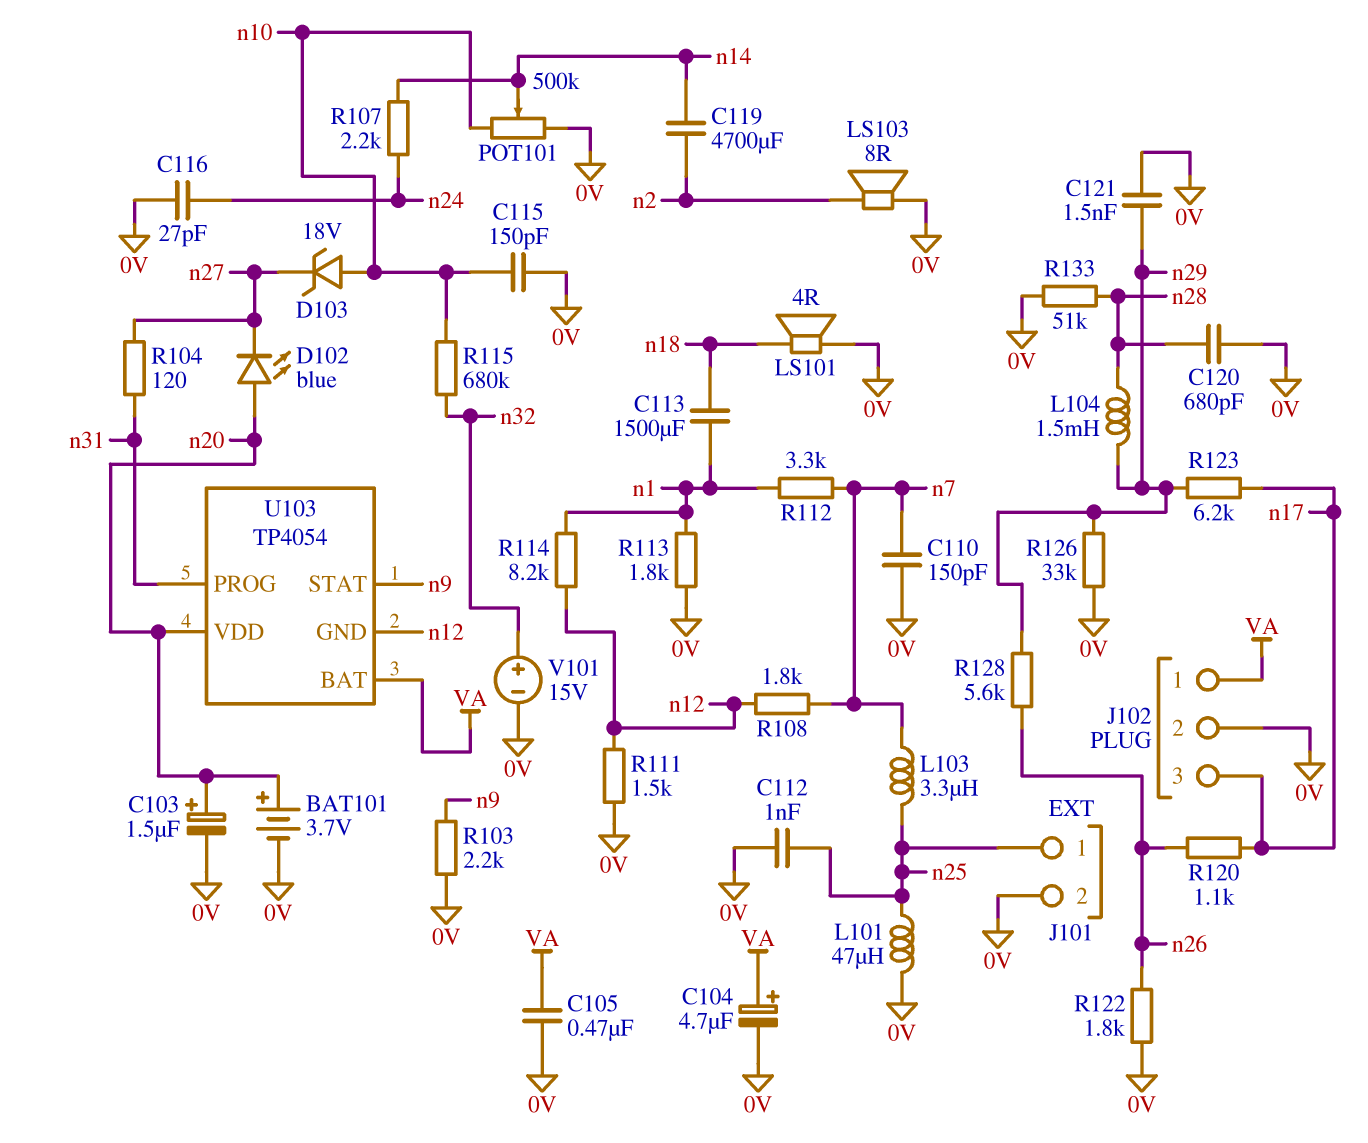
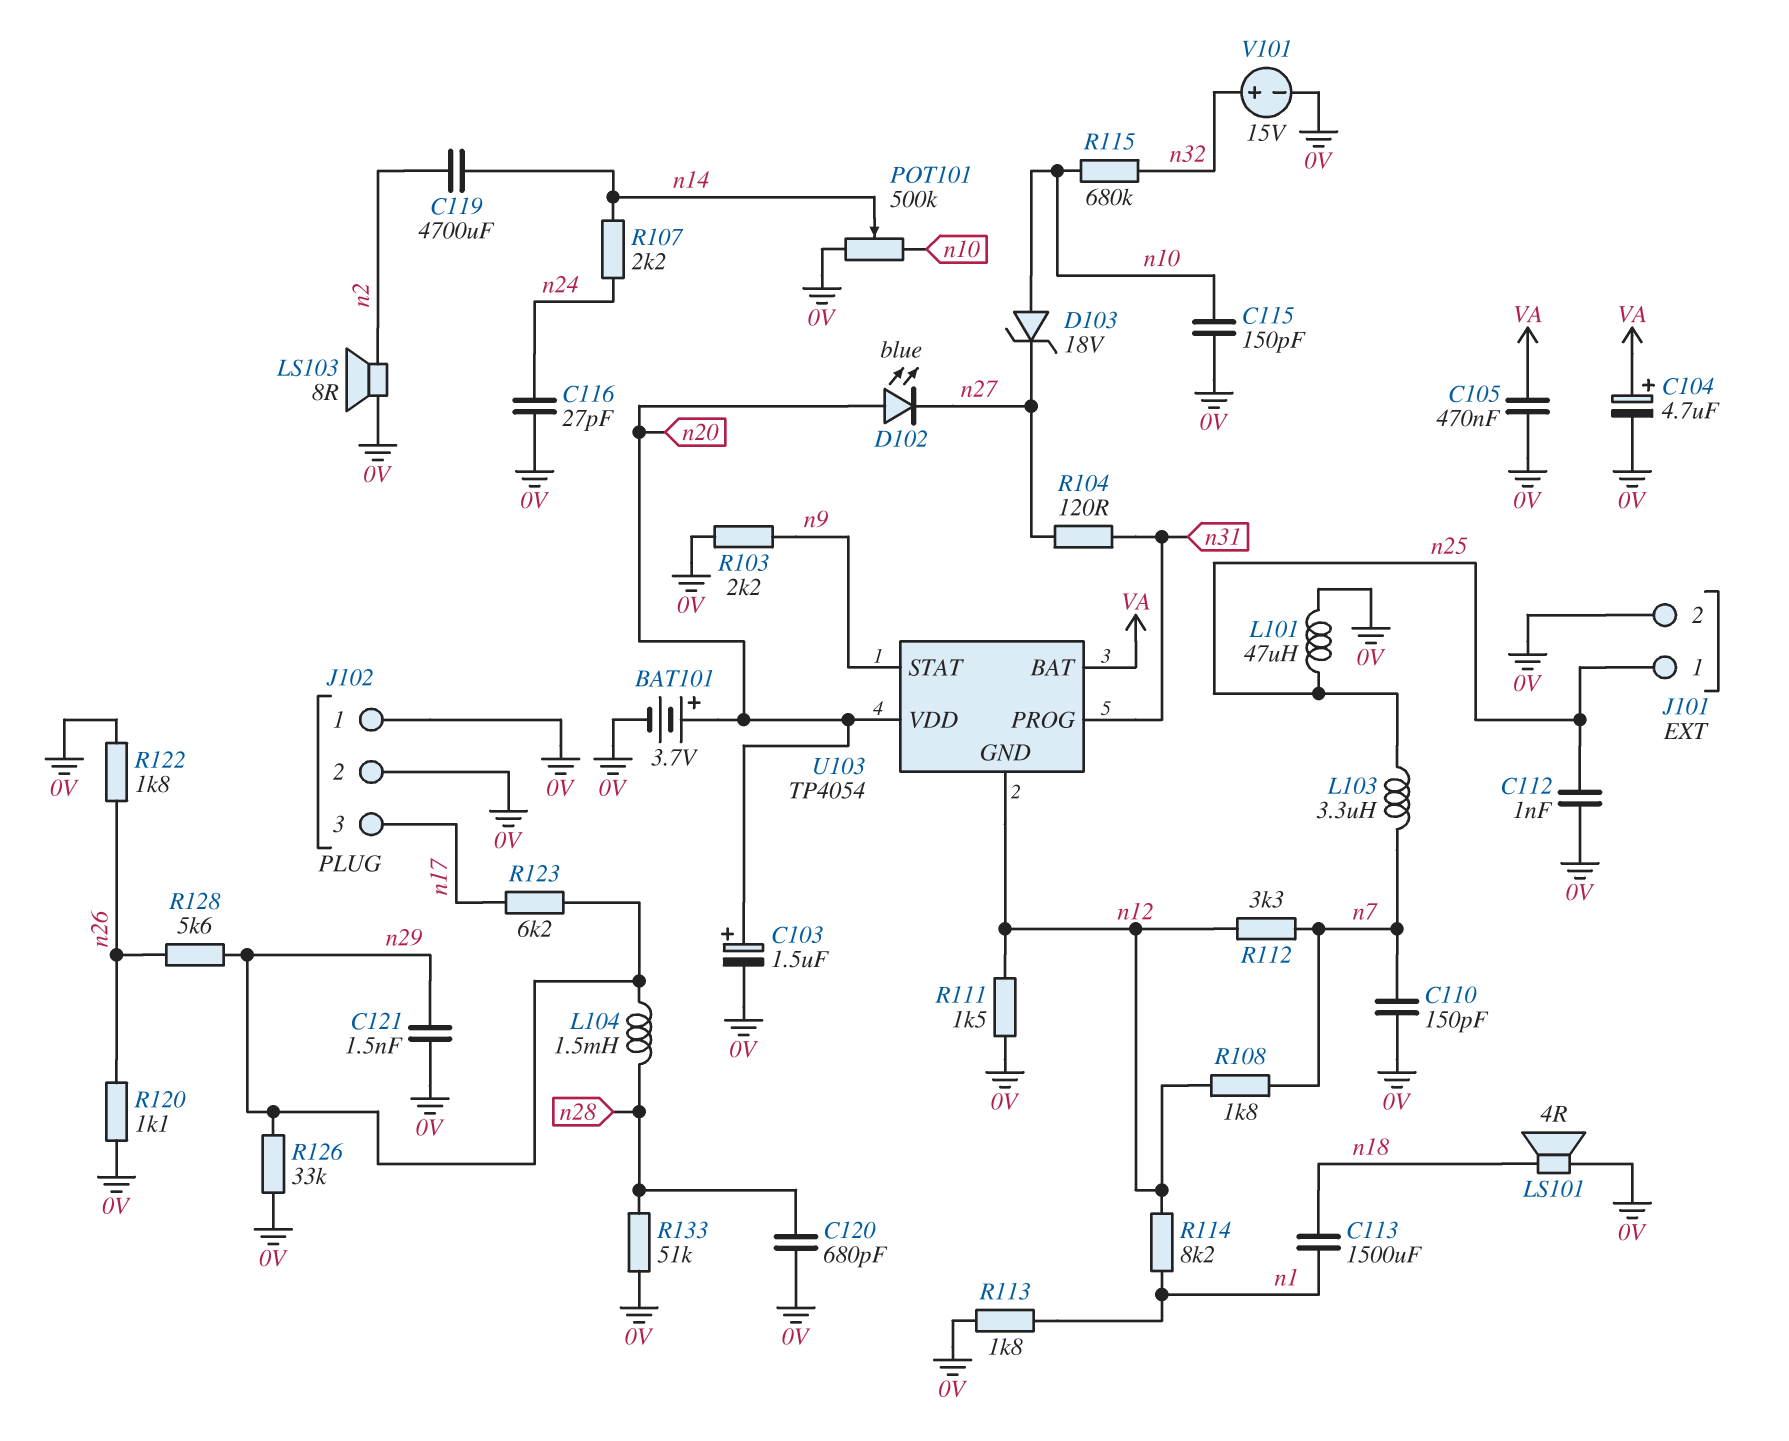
J102 pin 1: VA -> 0V
R112: 3.3k (n1, n7) -> 3.3k (n7, n12)
R120: 1.1k (n17, n26) -> 1.1k (0V, n26)

